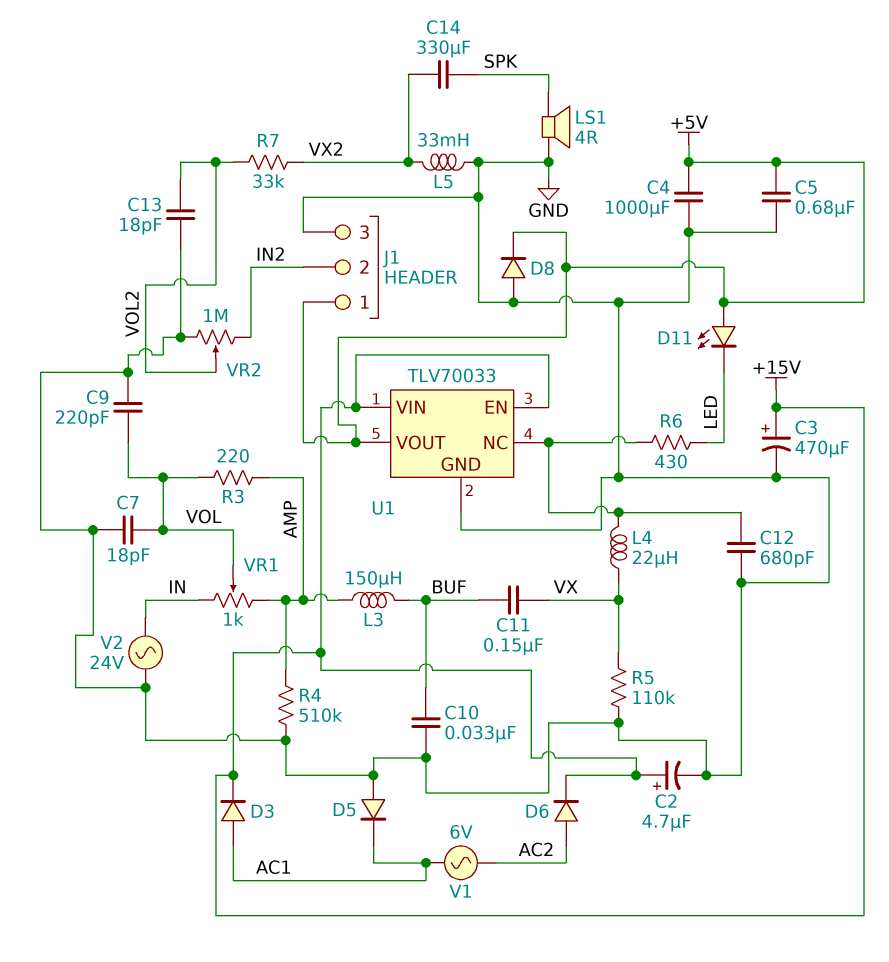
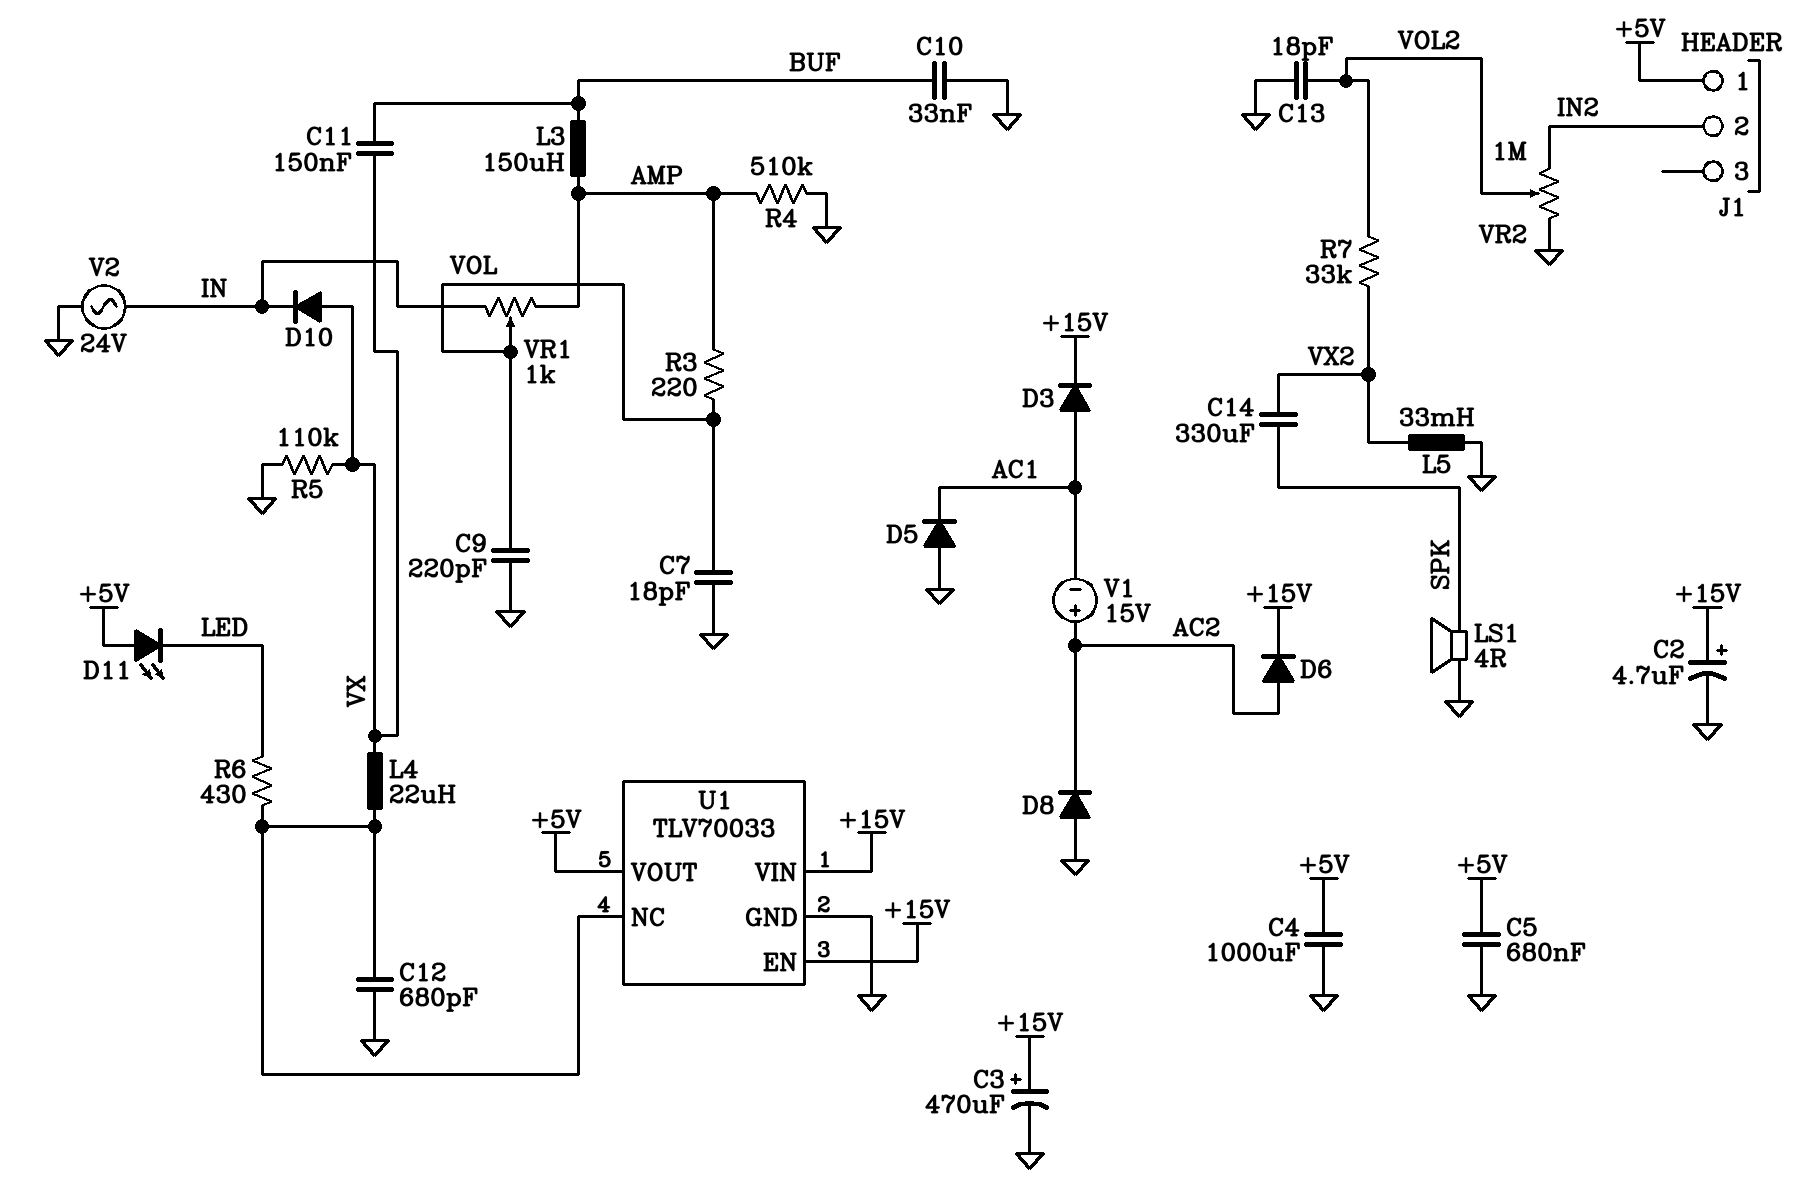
D8: diode (A GND, K +5V) -> diode (A GND, K AC2)
D10: none -> diode (A VX, K IN)
J1 pin 3: GND -> none
V1: AC 6V (AC1, AC2) -> 15V (plus AC2, minus AC1)

